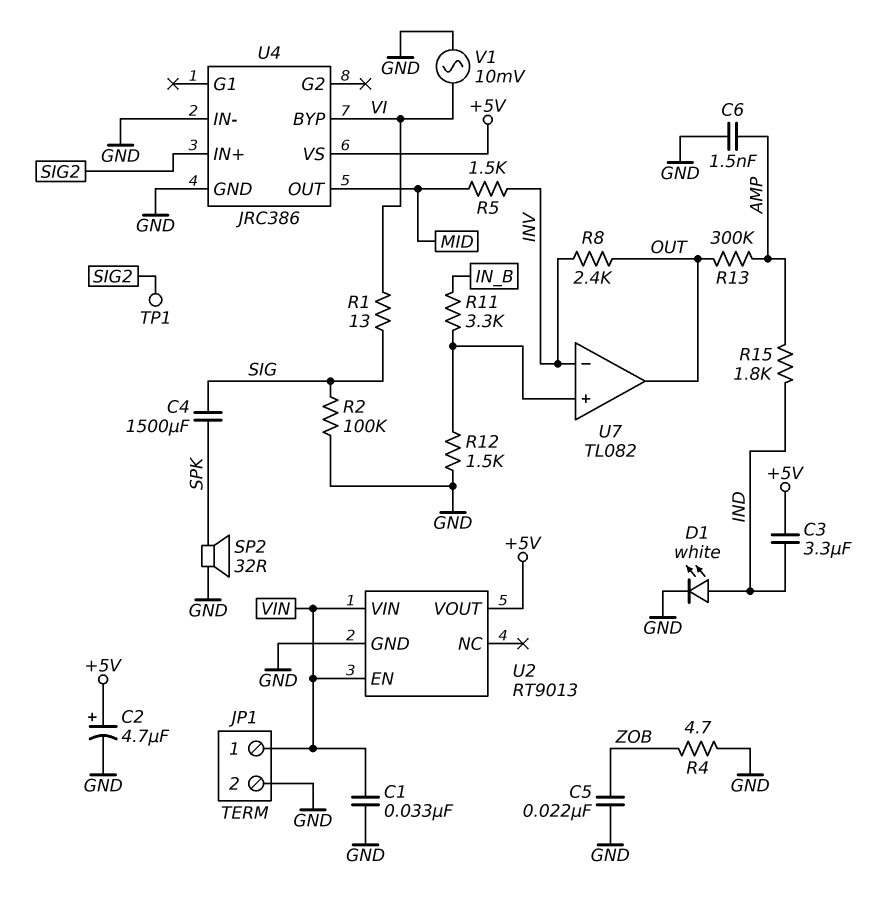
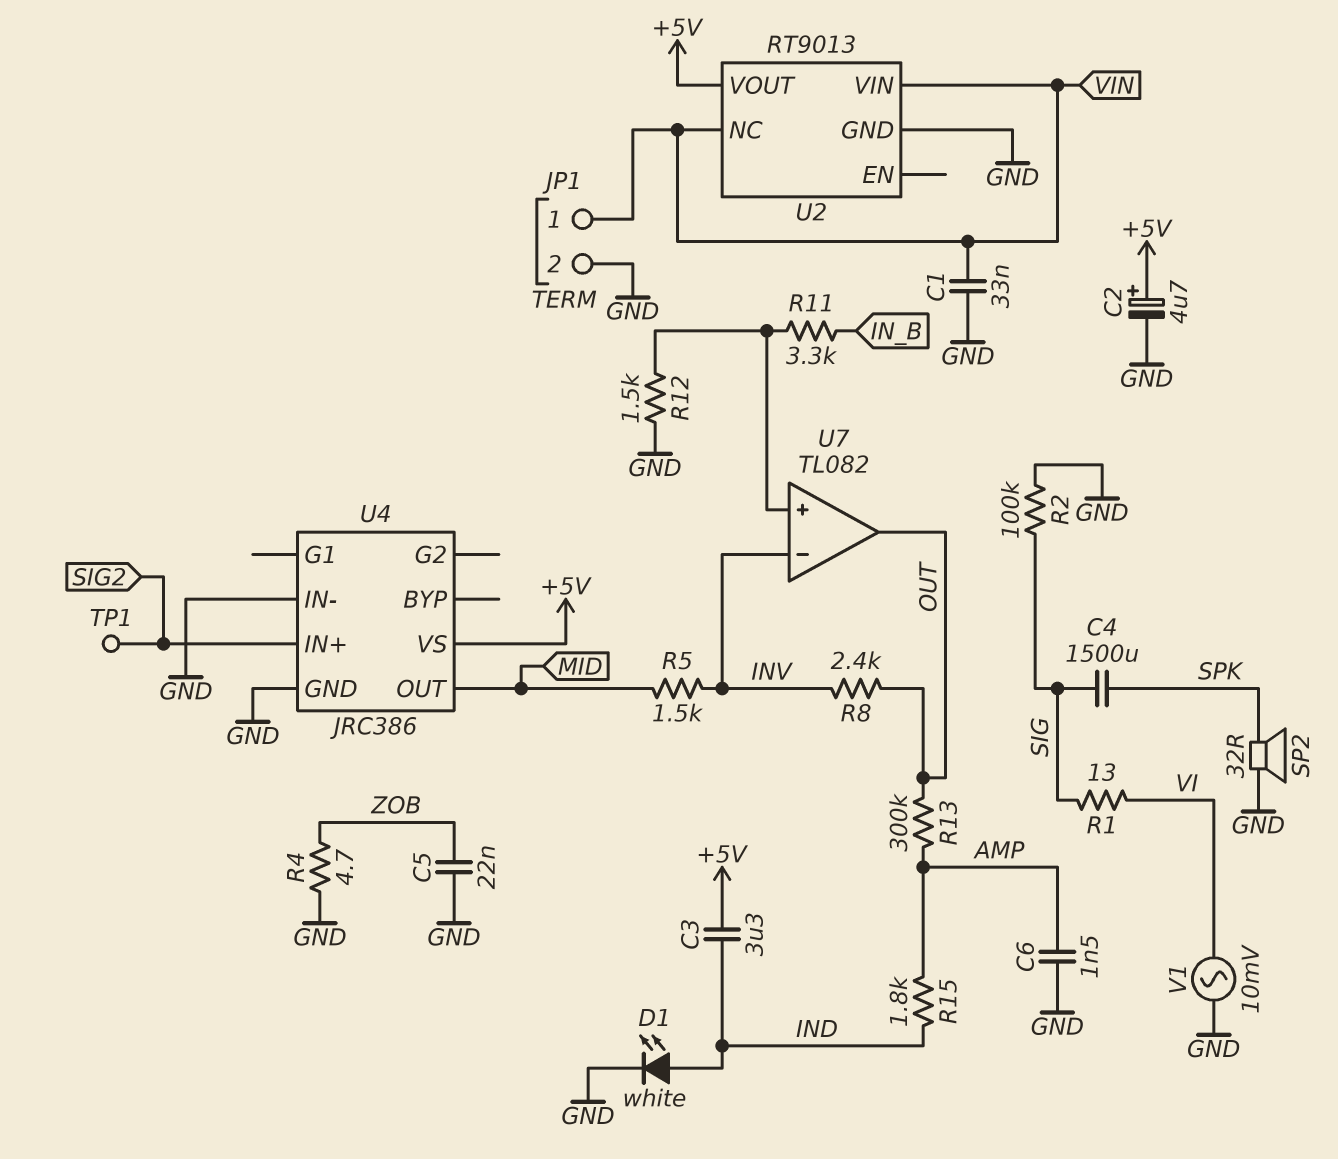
U2 pin EN: VIN -> none
U2 pin NC: none -> VIN
U4 pin BYP: VI -> none

